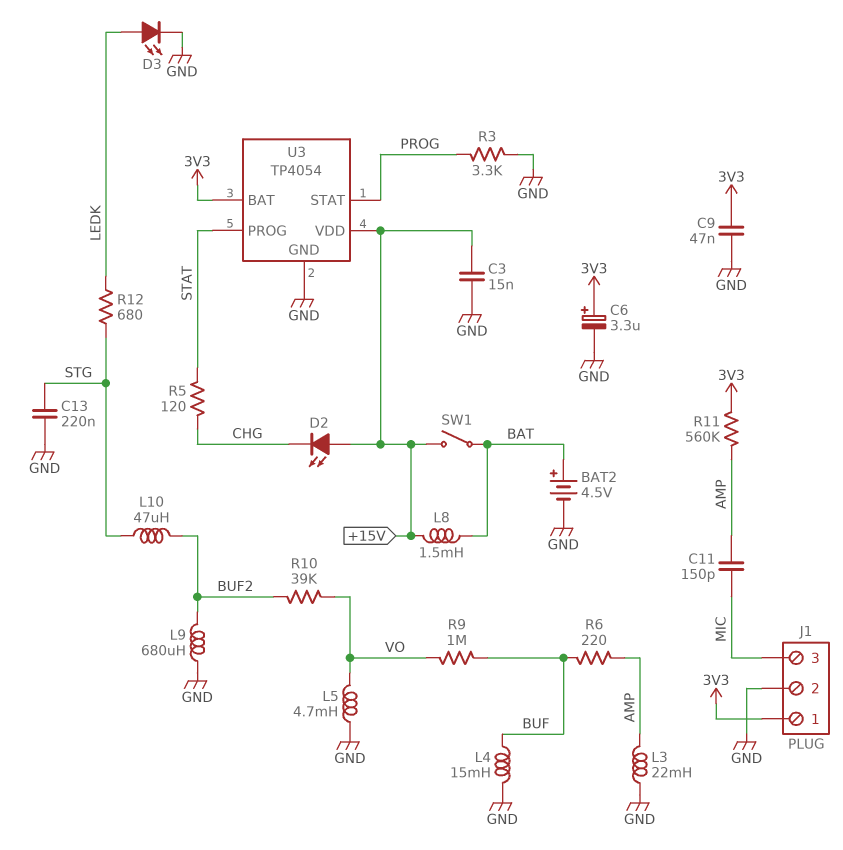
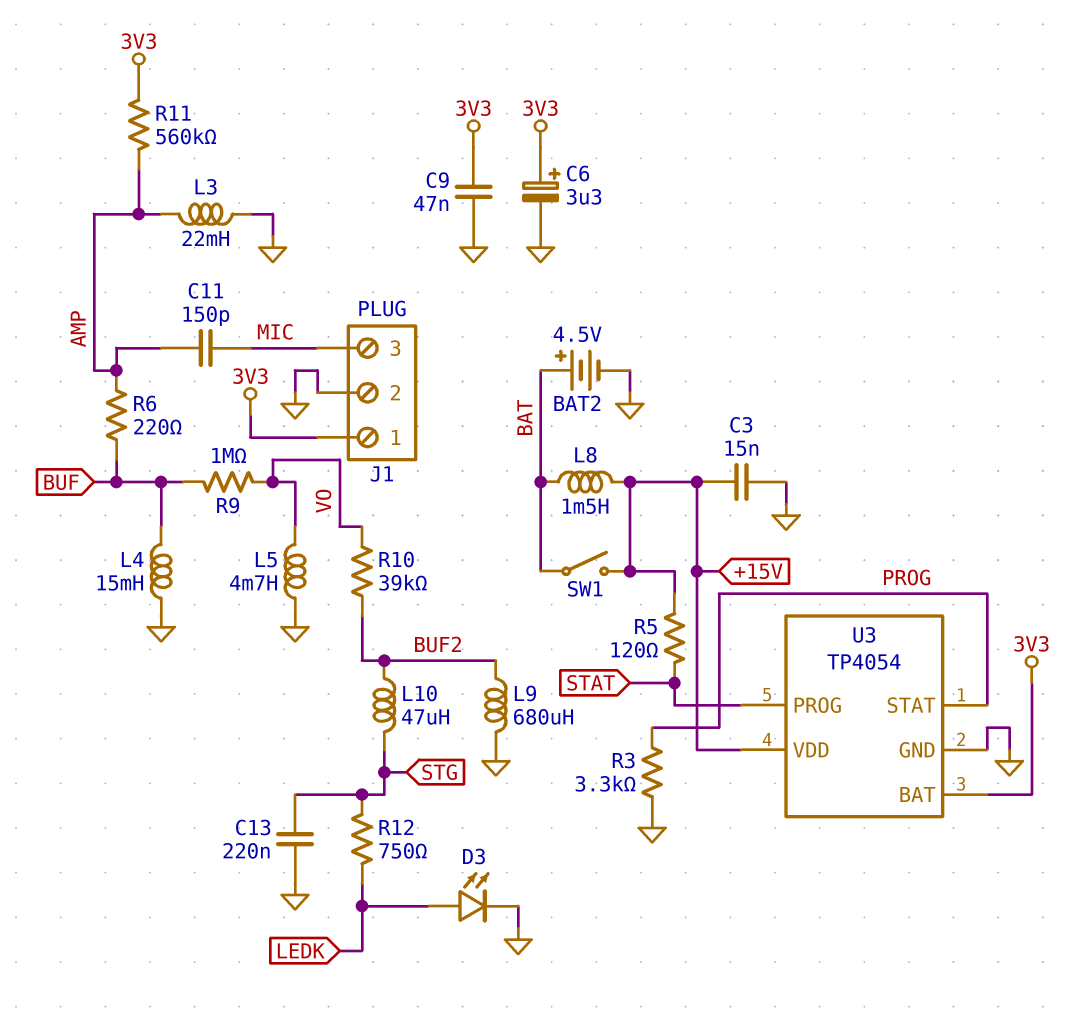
D2: LED (A +15V, K CHG) -> none
R5: 120 (CHG, STAT) -> 120 (+15V, STAT)
R12: 680 (LEDK, STG) -> 750 (LEDK, STG)

